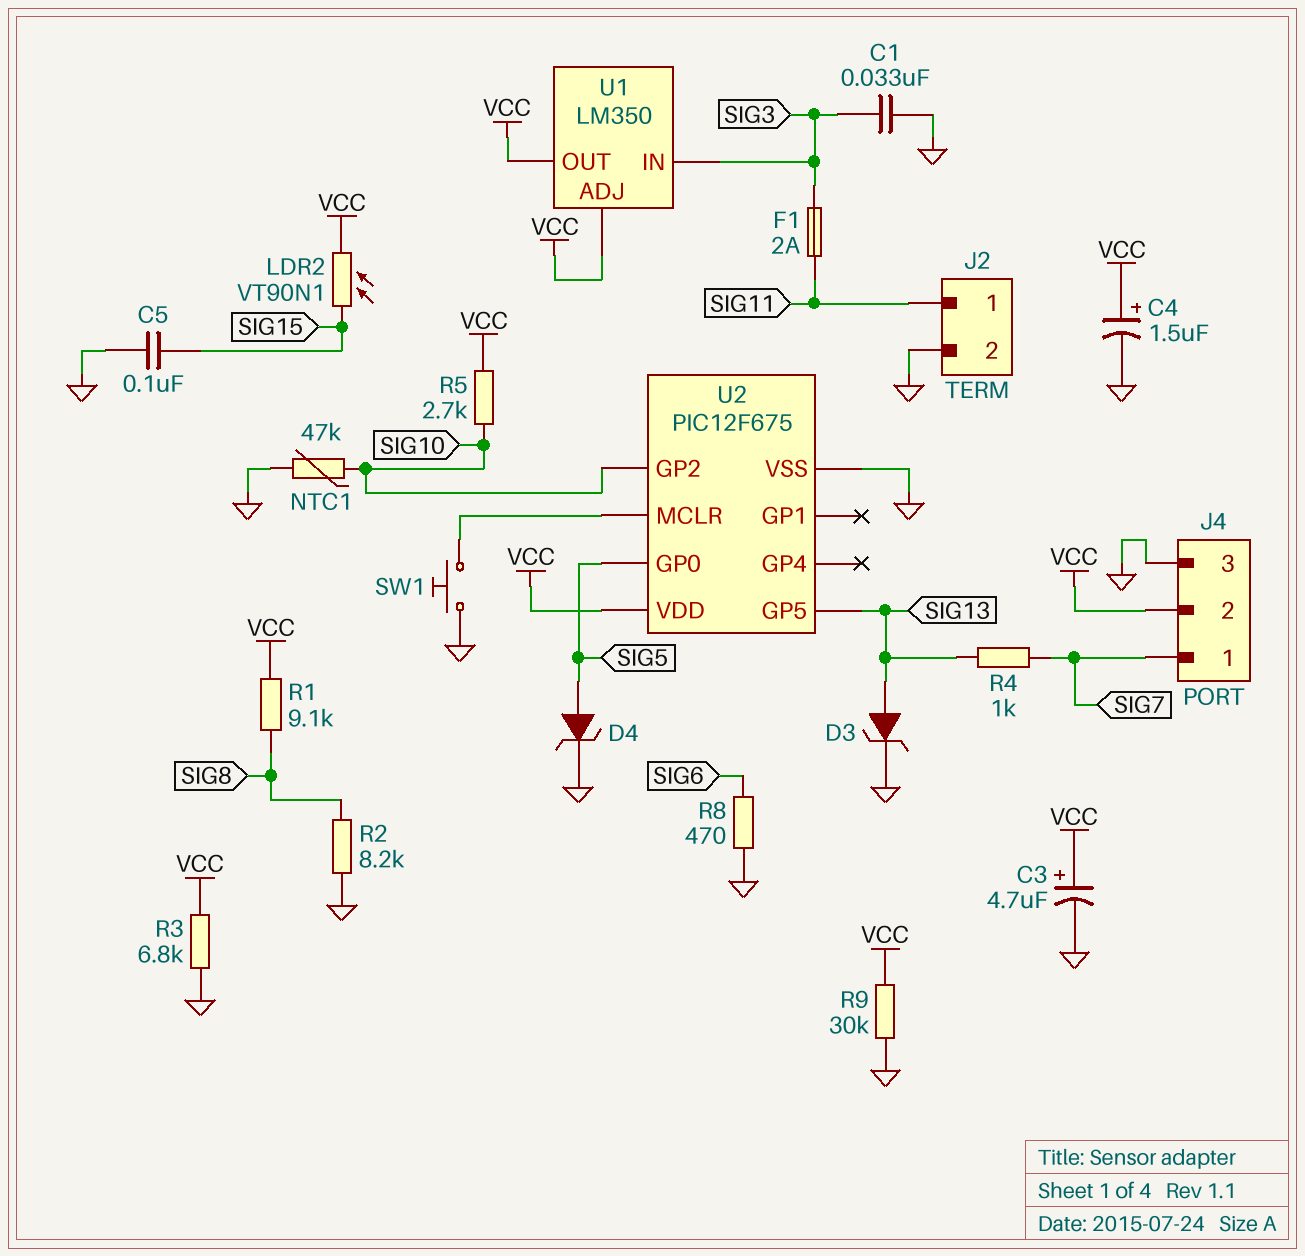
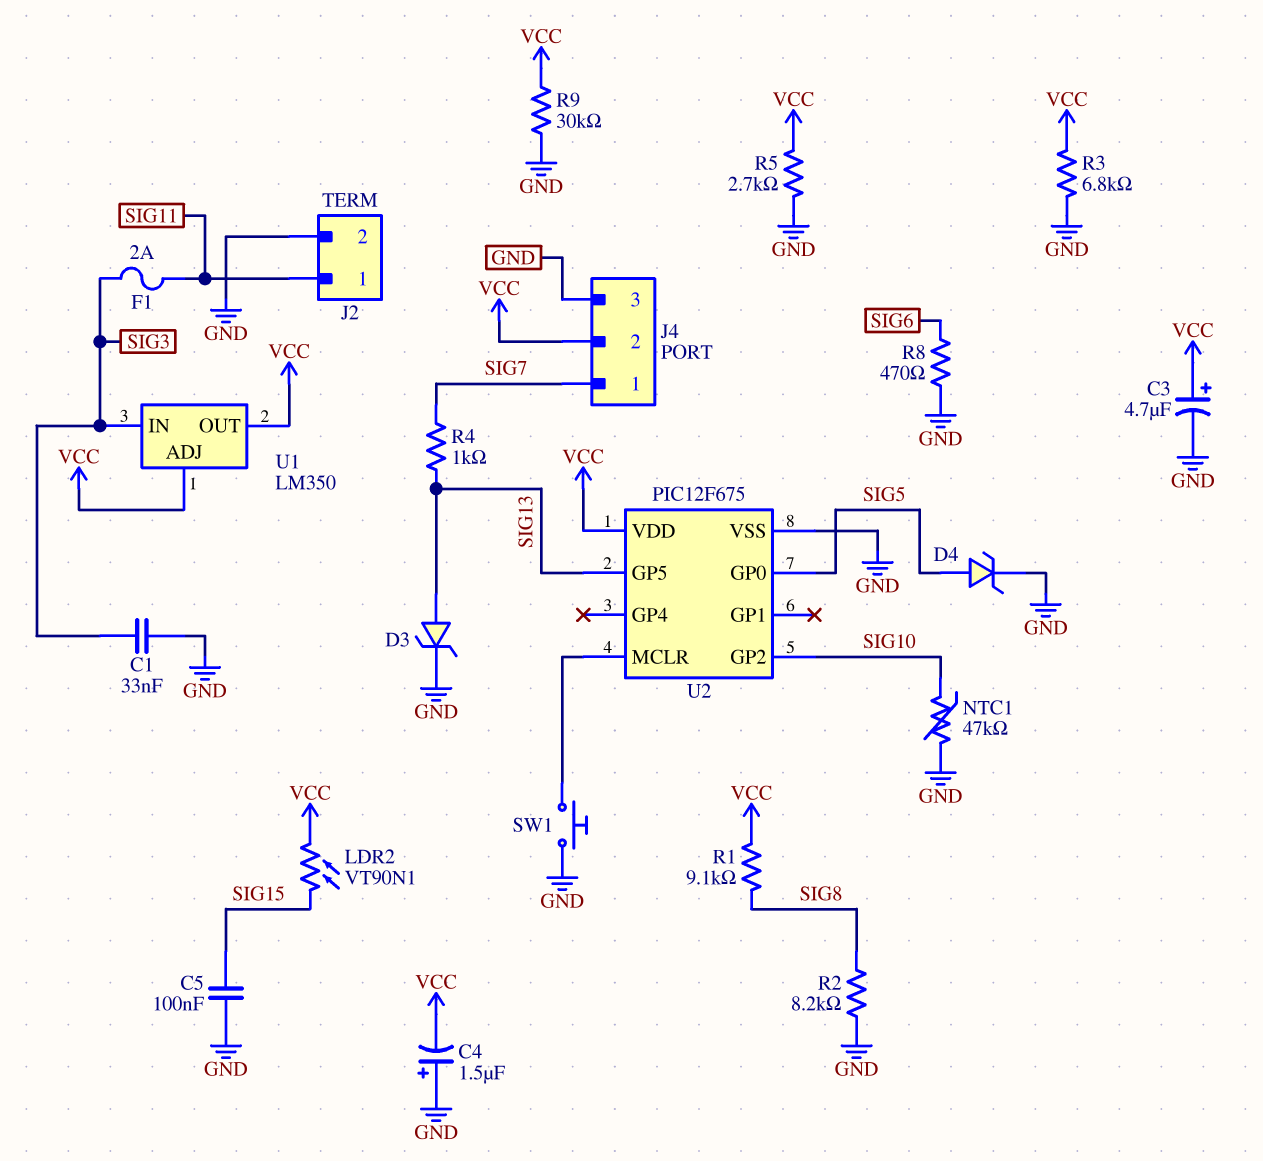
C4: 1.5uF (plus VCC, minus GND) -> 1.5uF (plus GND, minus VCC)
R5: 2.7k (SIG10, VCC) -> 2.7k (GND, VCC)

